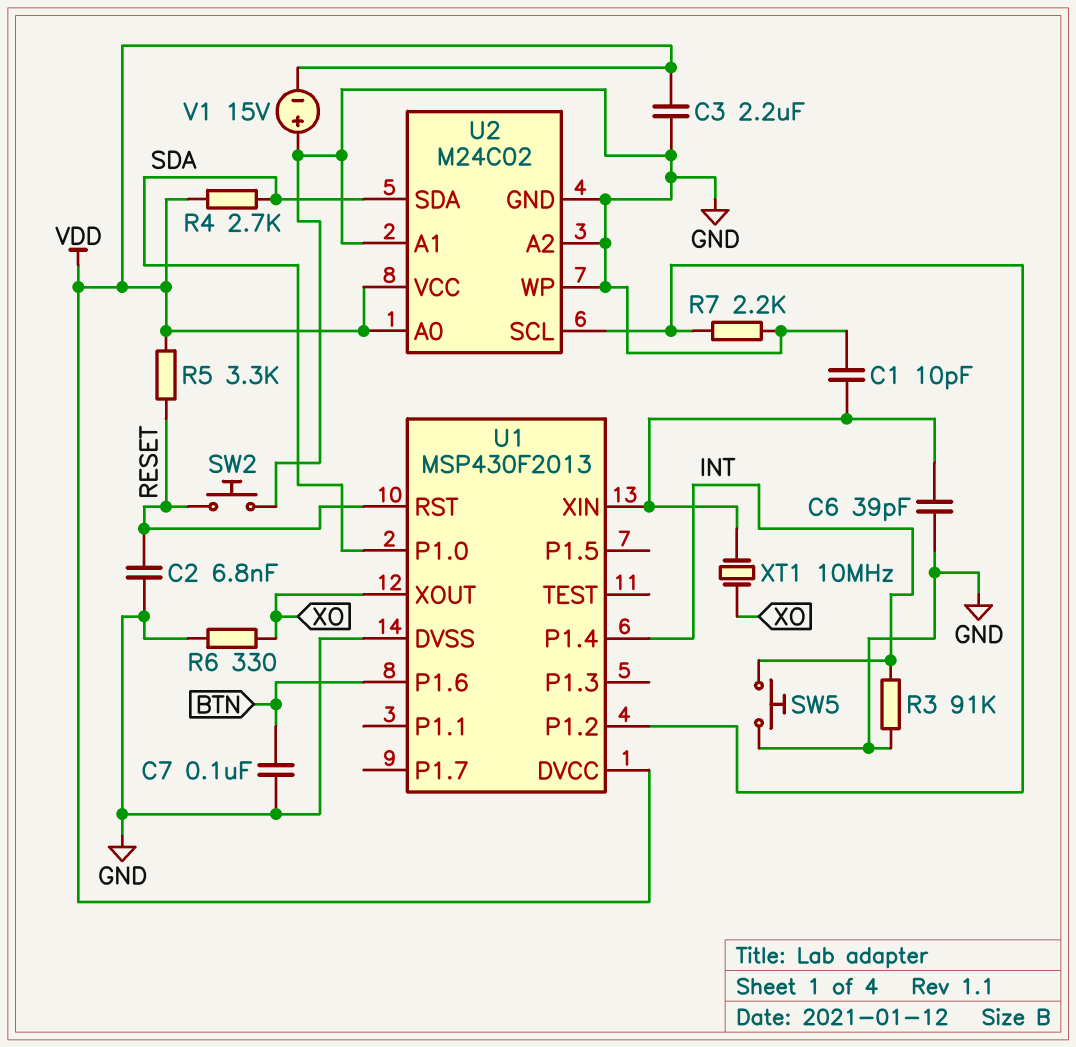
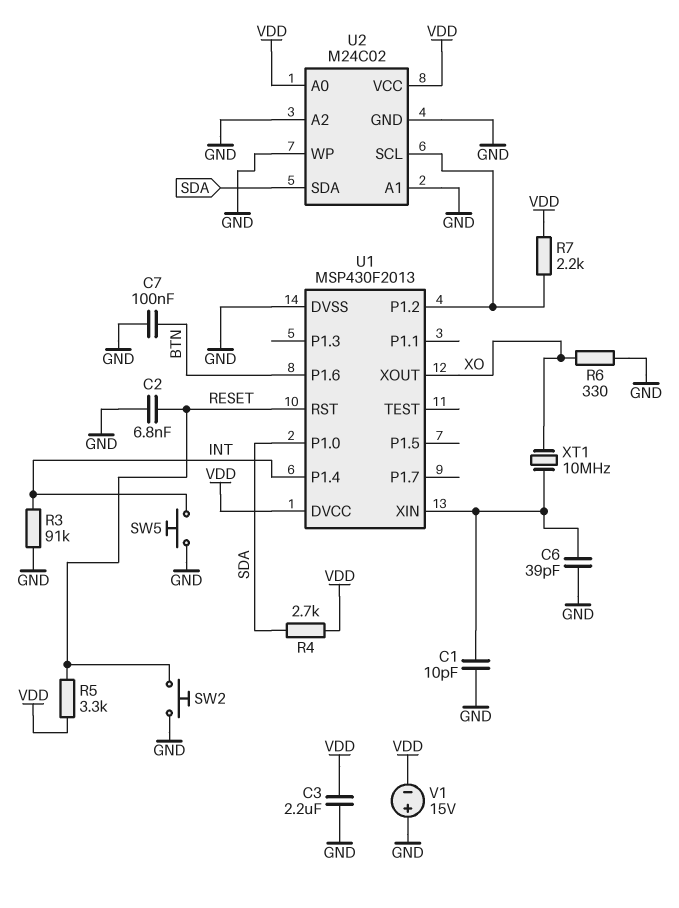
R7: 2.2k (GND, U1/P1.2) -> 2.2k (U1/P1.2, VDD)

